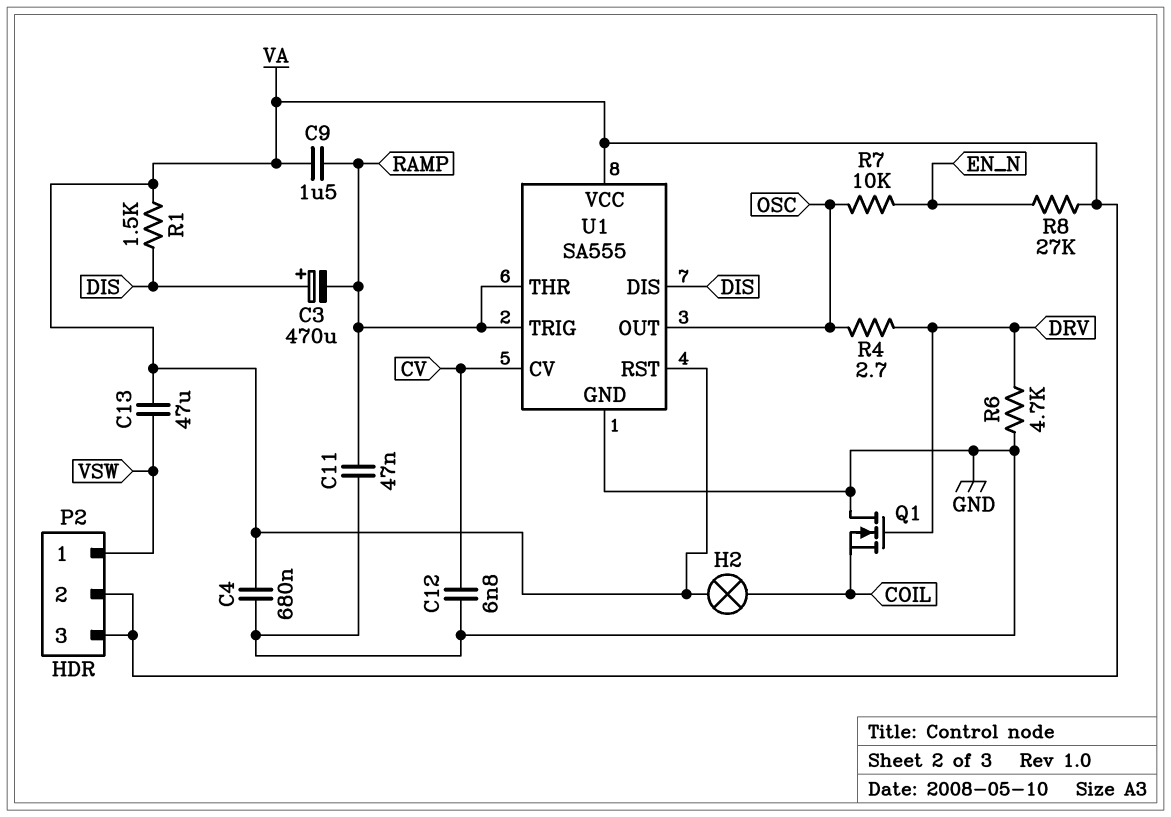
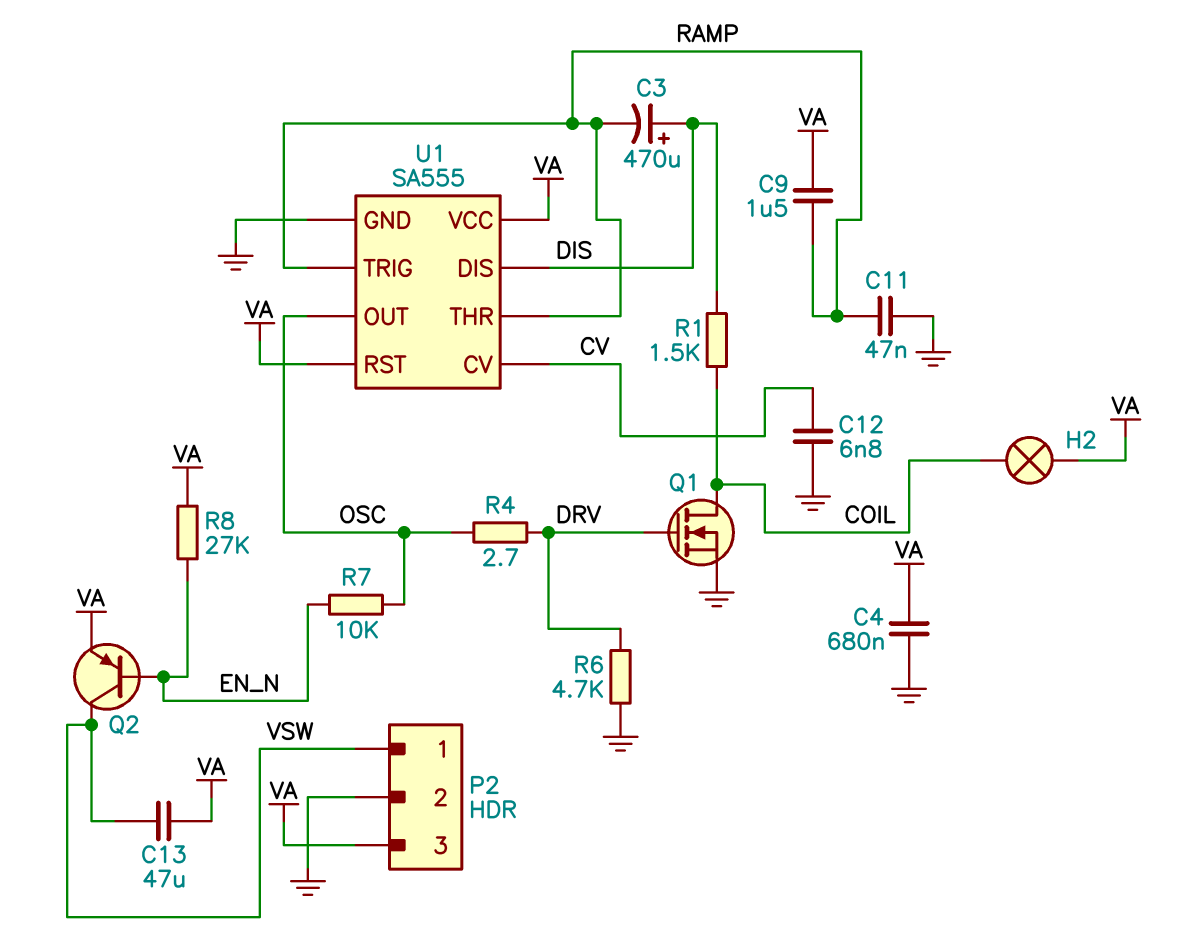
P2 pin 2: VA -> GND
Q1: NMOS (G DRV, D GND, S COIL) -> NMOS (G DRV, D COIL, S GND)
Q2: none -> PNP (B EN_N, C VSW, E VA)
R1: 1.5k (DIS, VA) -> 1.5k (COIL, DIS)

